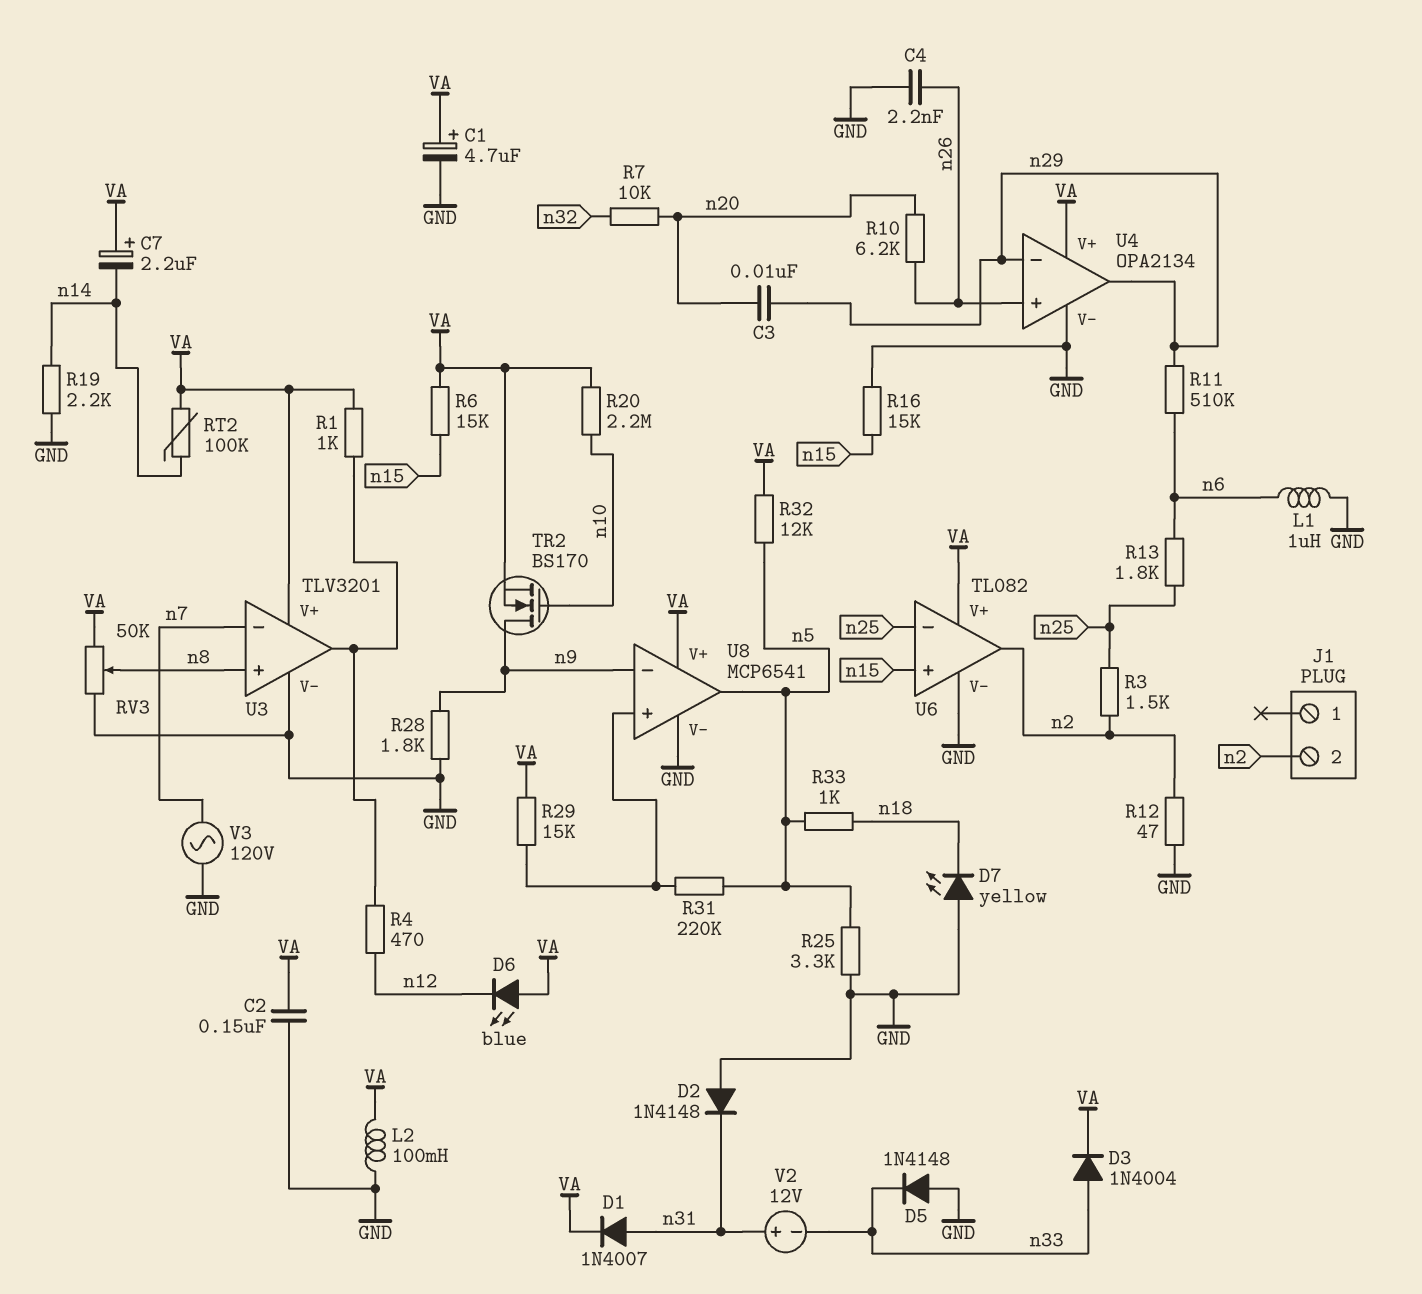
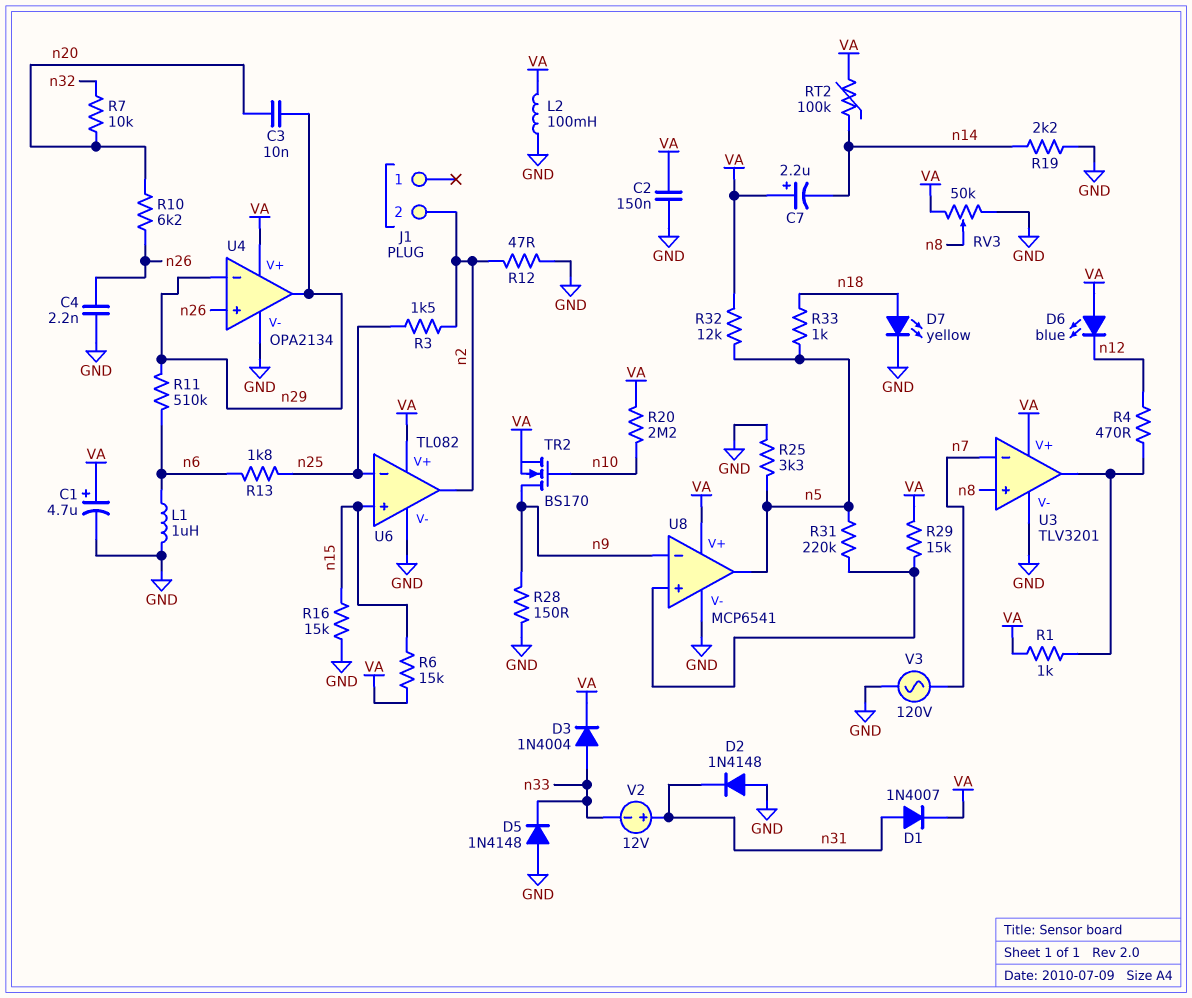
D7: LED yellow (A GND, K n18) -> LED yellow (A n18, K GND)
R28: 1.8k (GND, n9) -> 150 (GND, n9)

